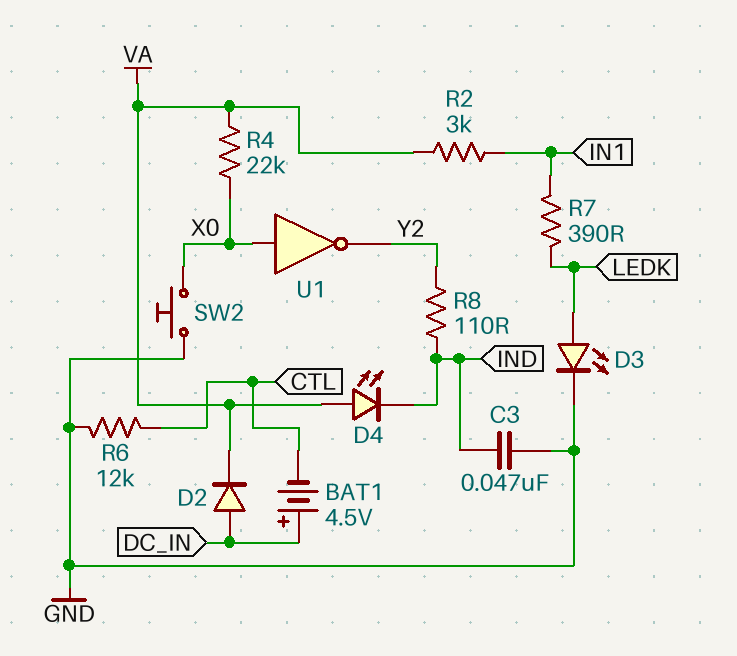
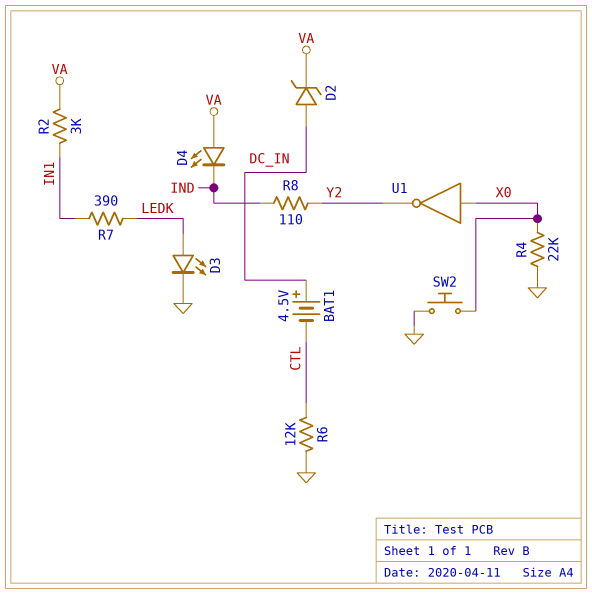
C3: 47nF (GND, IND) -> none
D2: diode (A DC_IN, K VA) -> zener (A DC_IN, K VA)
R4: 22k (VA, X0) -> 22k (GND, X0)

